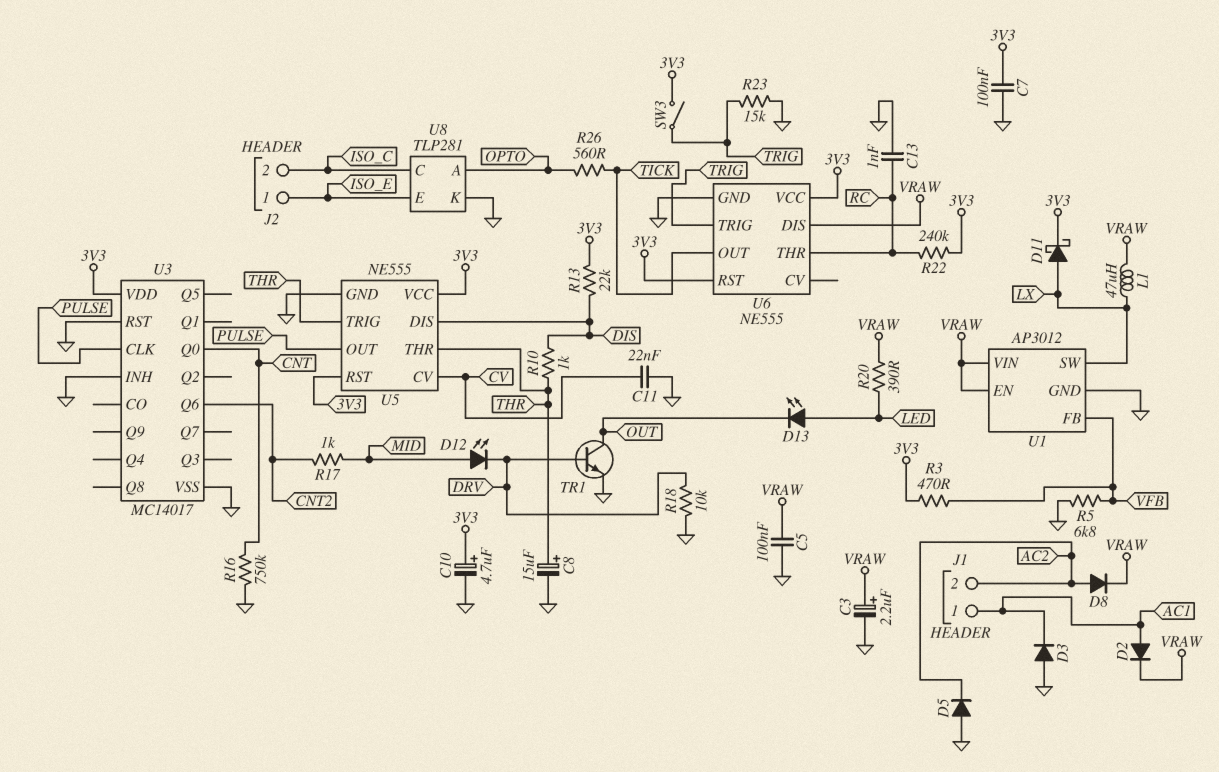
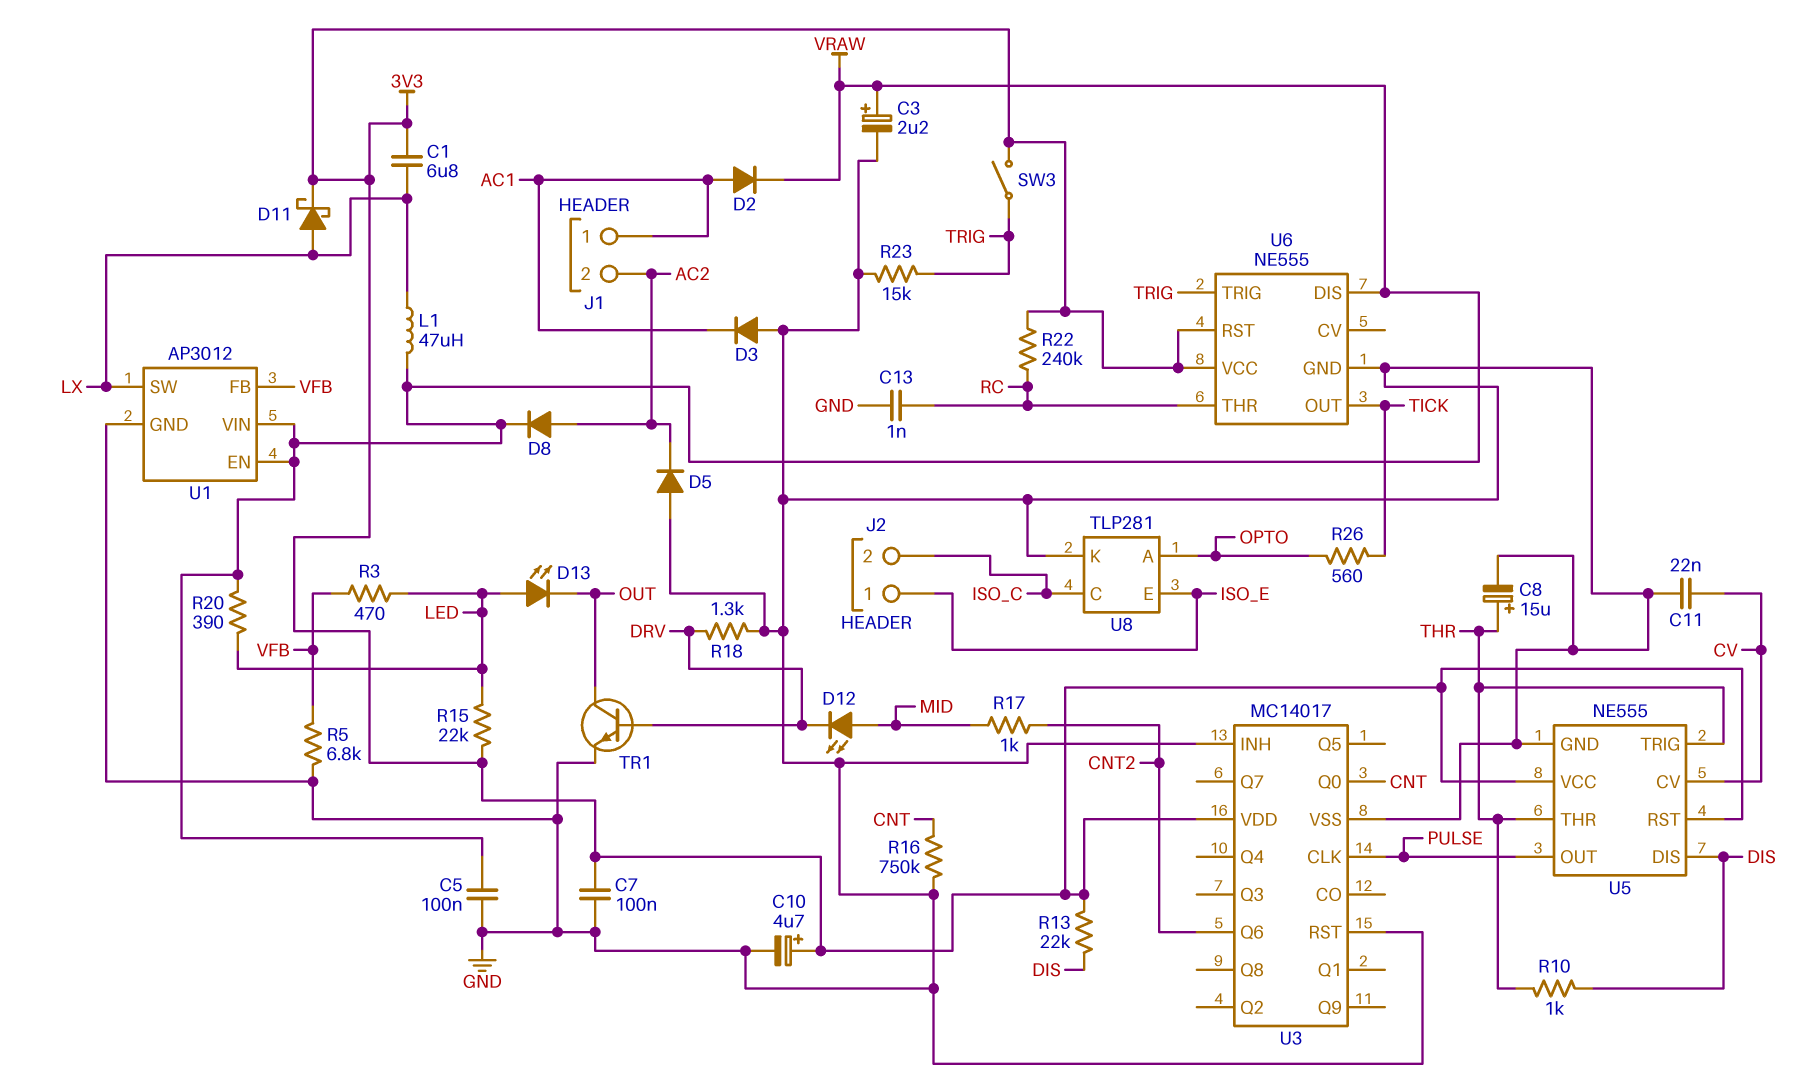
C1: none -> 6.8uF (3V3, LX)
R3: 470 (3V3, VFB) -> 470 (LED, VFB)
R15: none -> 22k (3V3, LED)
R18: 10k (DRV, GND) -> 1.3k (DRV, GND)

